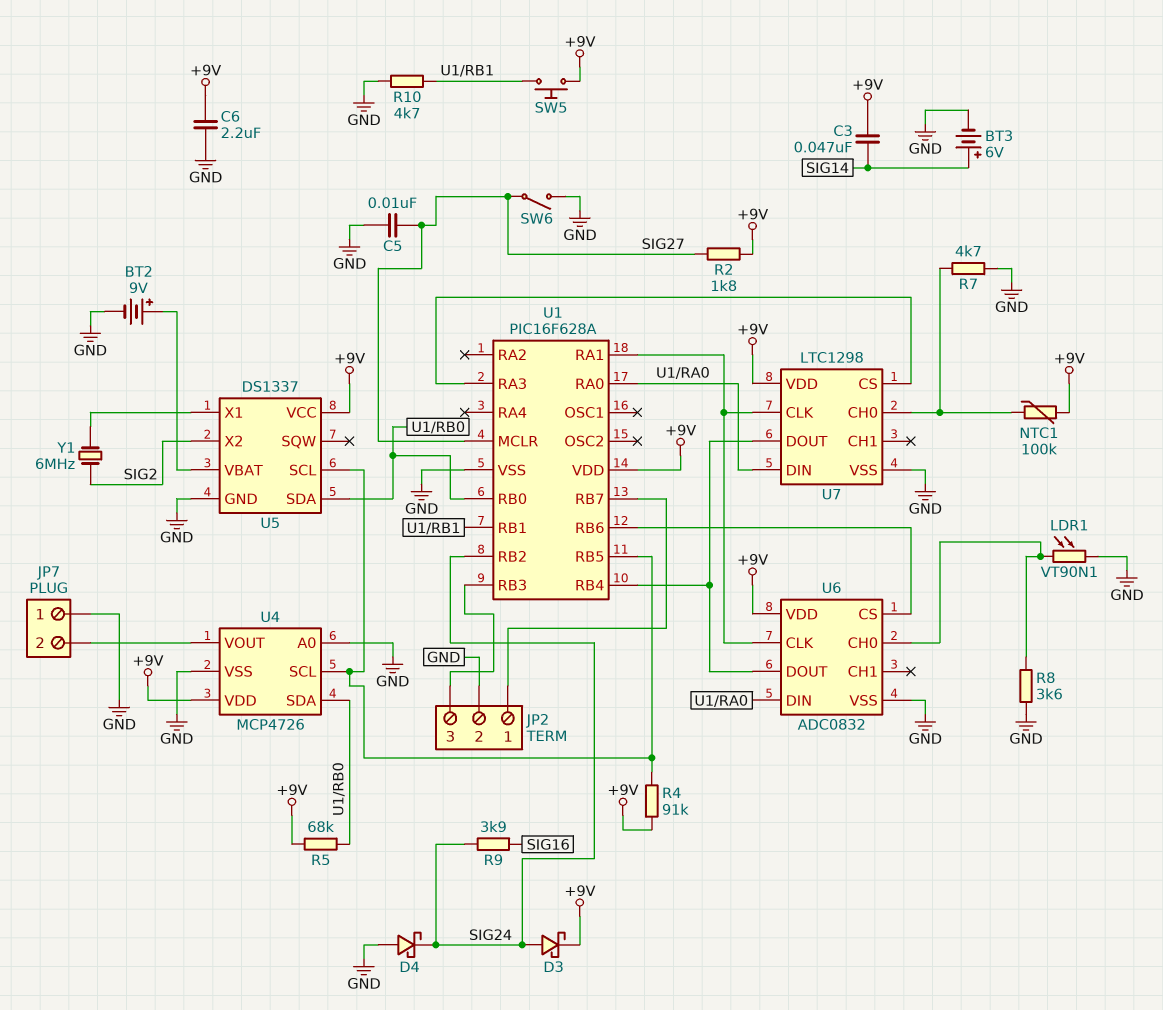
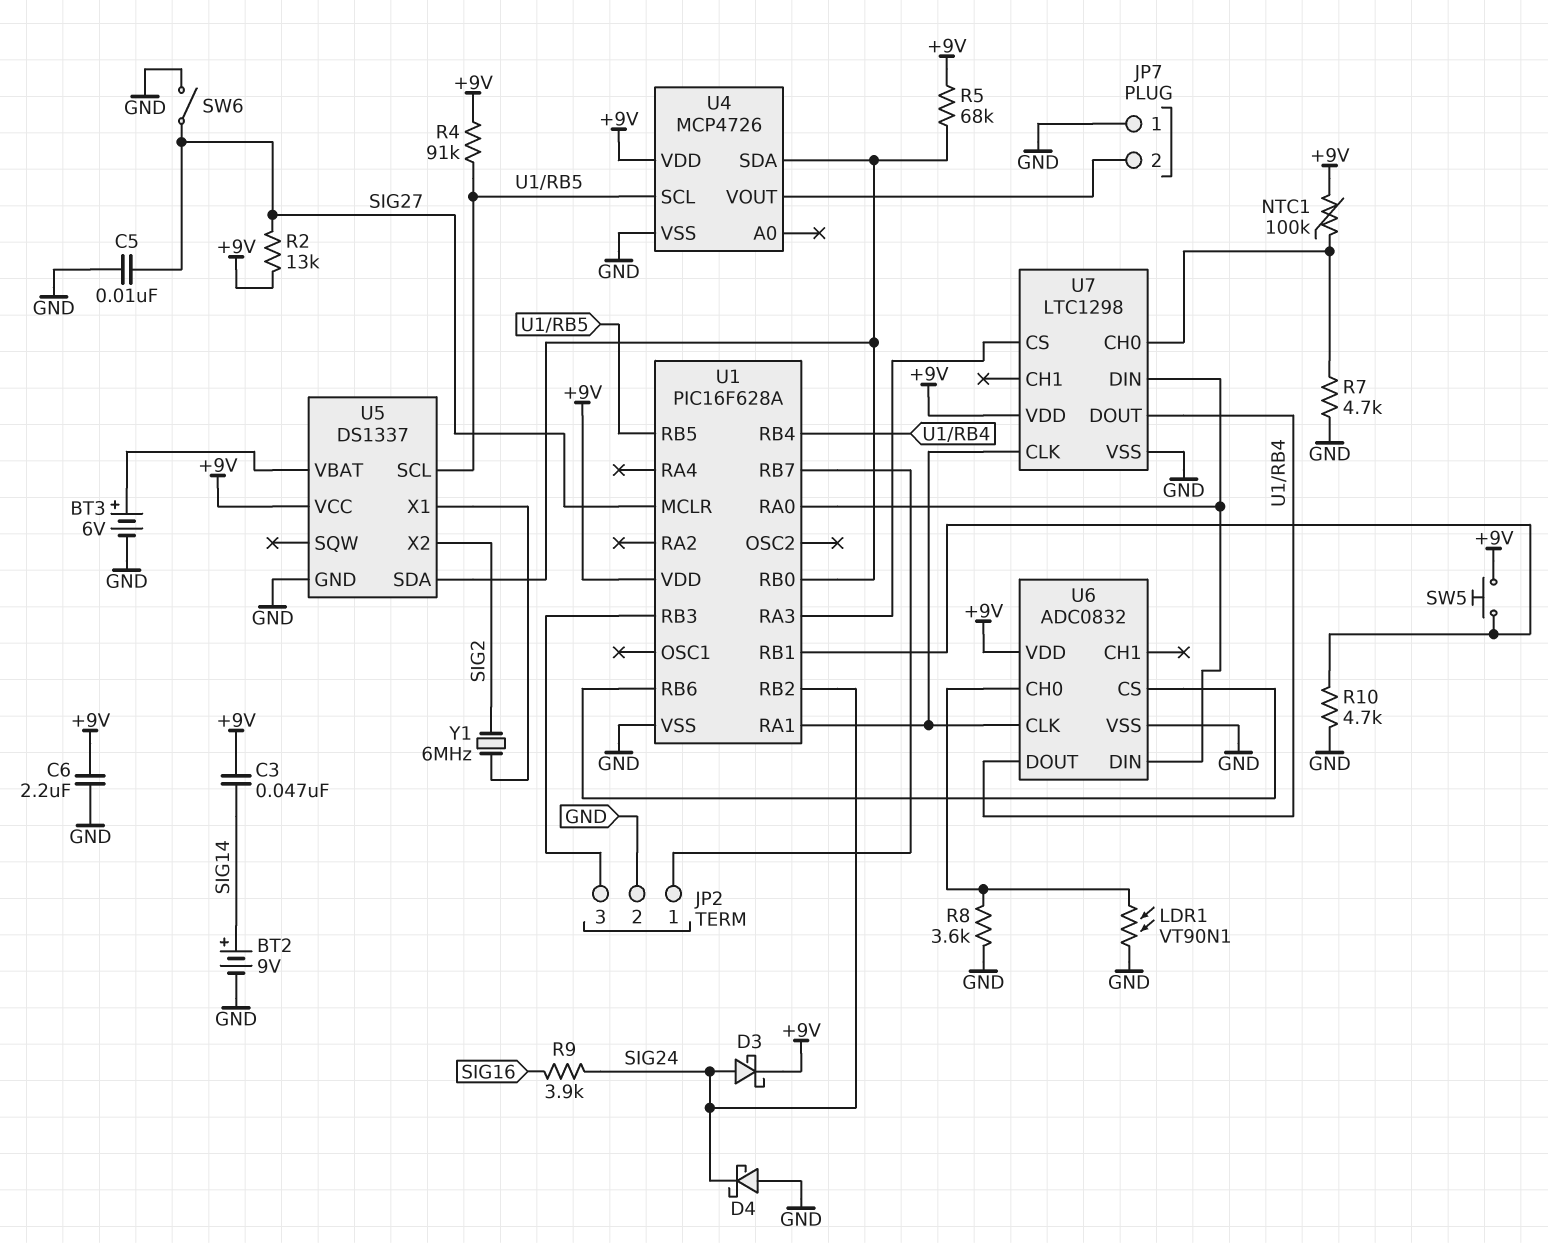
BT2: 9V (plus U5/VBAT, minus GND) -> 9V (plus SIG14, minus GND)
BT3: 6V (plus SIG14, minus GND) -> 6V (plus U5/VBAT, minus GND)
R2: 1.8k (+9V, SIG27) -> 13k (+9V, SIG27)
U4 pin A0: GND -> none

